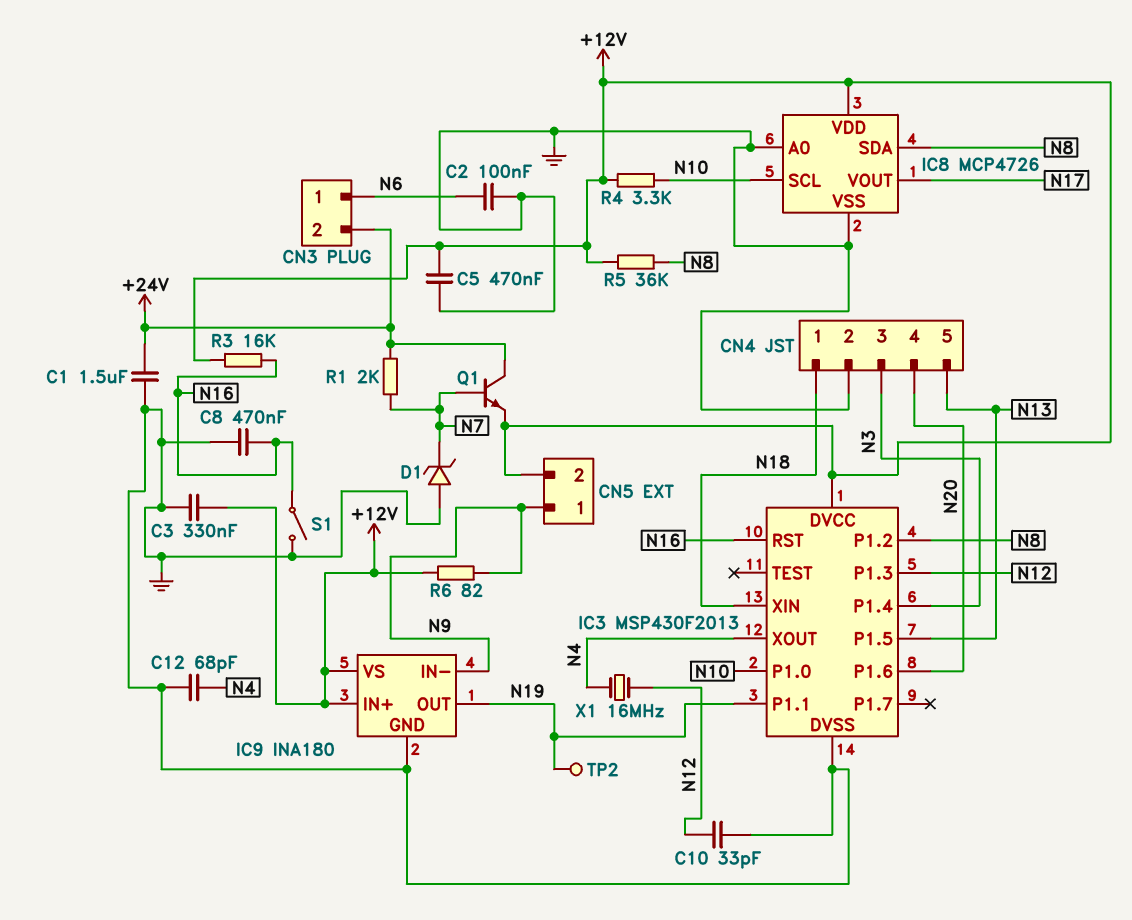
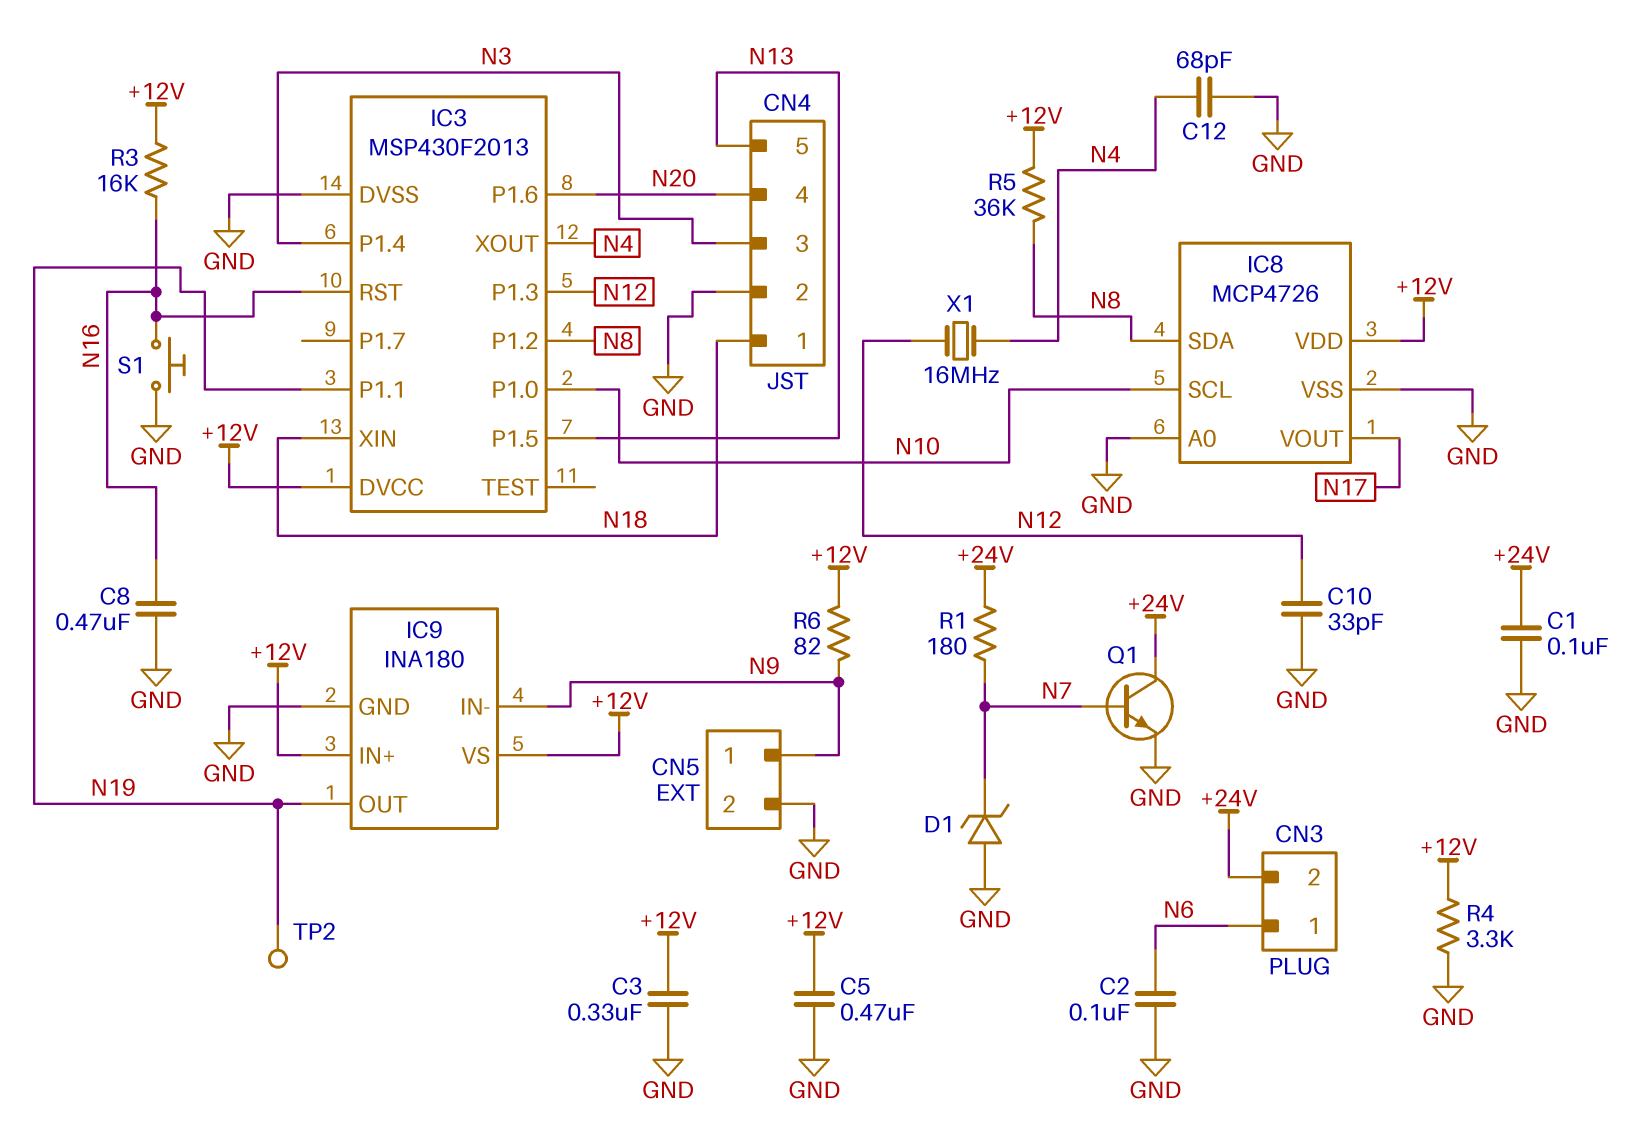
C1: 1.5uF (+24V, GND) -> 100nF (+24V, GND)
CN5 pin 2: +12V -> GND
Q1: NPN (B N7, C +24V, E +12V) -> NPN (B N7, C +24V, E GND)
R1: 2k (+24V, N7) -> 180 (+24V, N7)
R4: 3.3k (+12V, N10) -> 3.3k (+12V, GND)
S1: switch (GND, N16) -> button (GND, N16)

